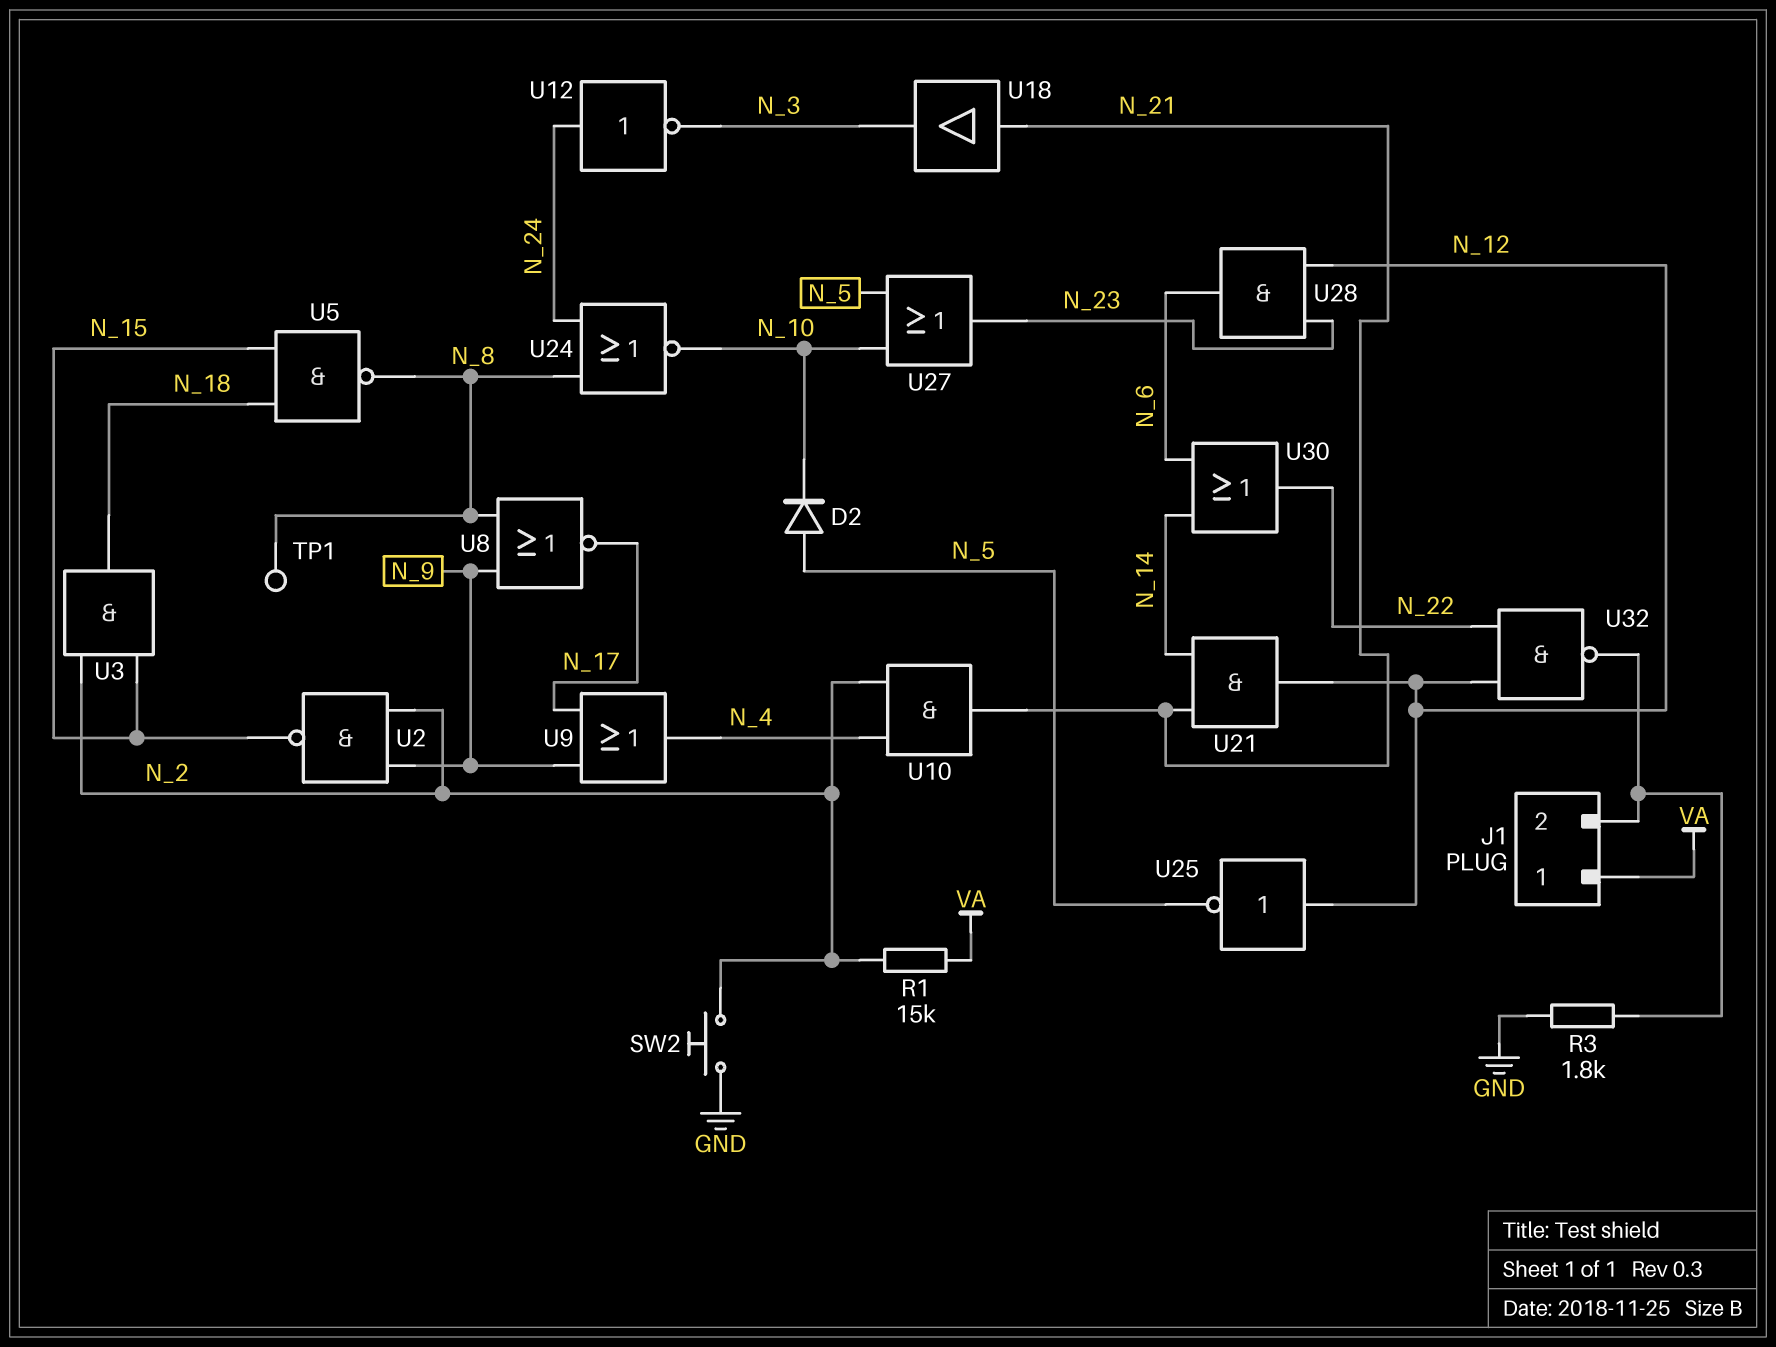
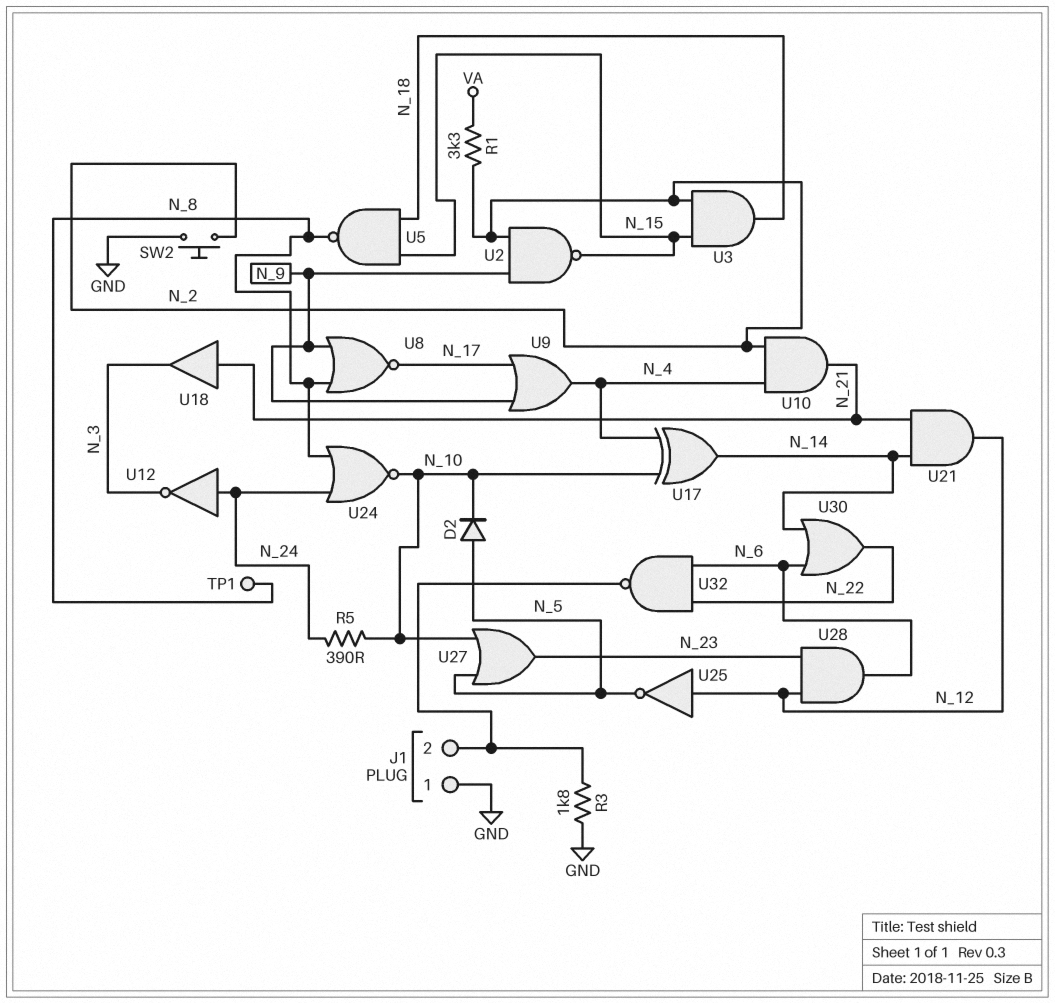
J1 pin 1: VA -> GND
R1: 15k (N_2, VA) -> 3.3k (N_2, VA)
R5: none -> 390 (N_10, N_24)
U17: none -> XOR (in N_4, in N_10, out N_14)
U32: NAND (in N_12, in N_22, out J1/2) -> NAND (in N_6, in N_22, out J1/2)

